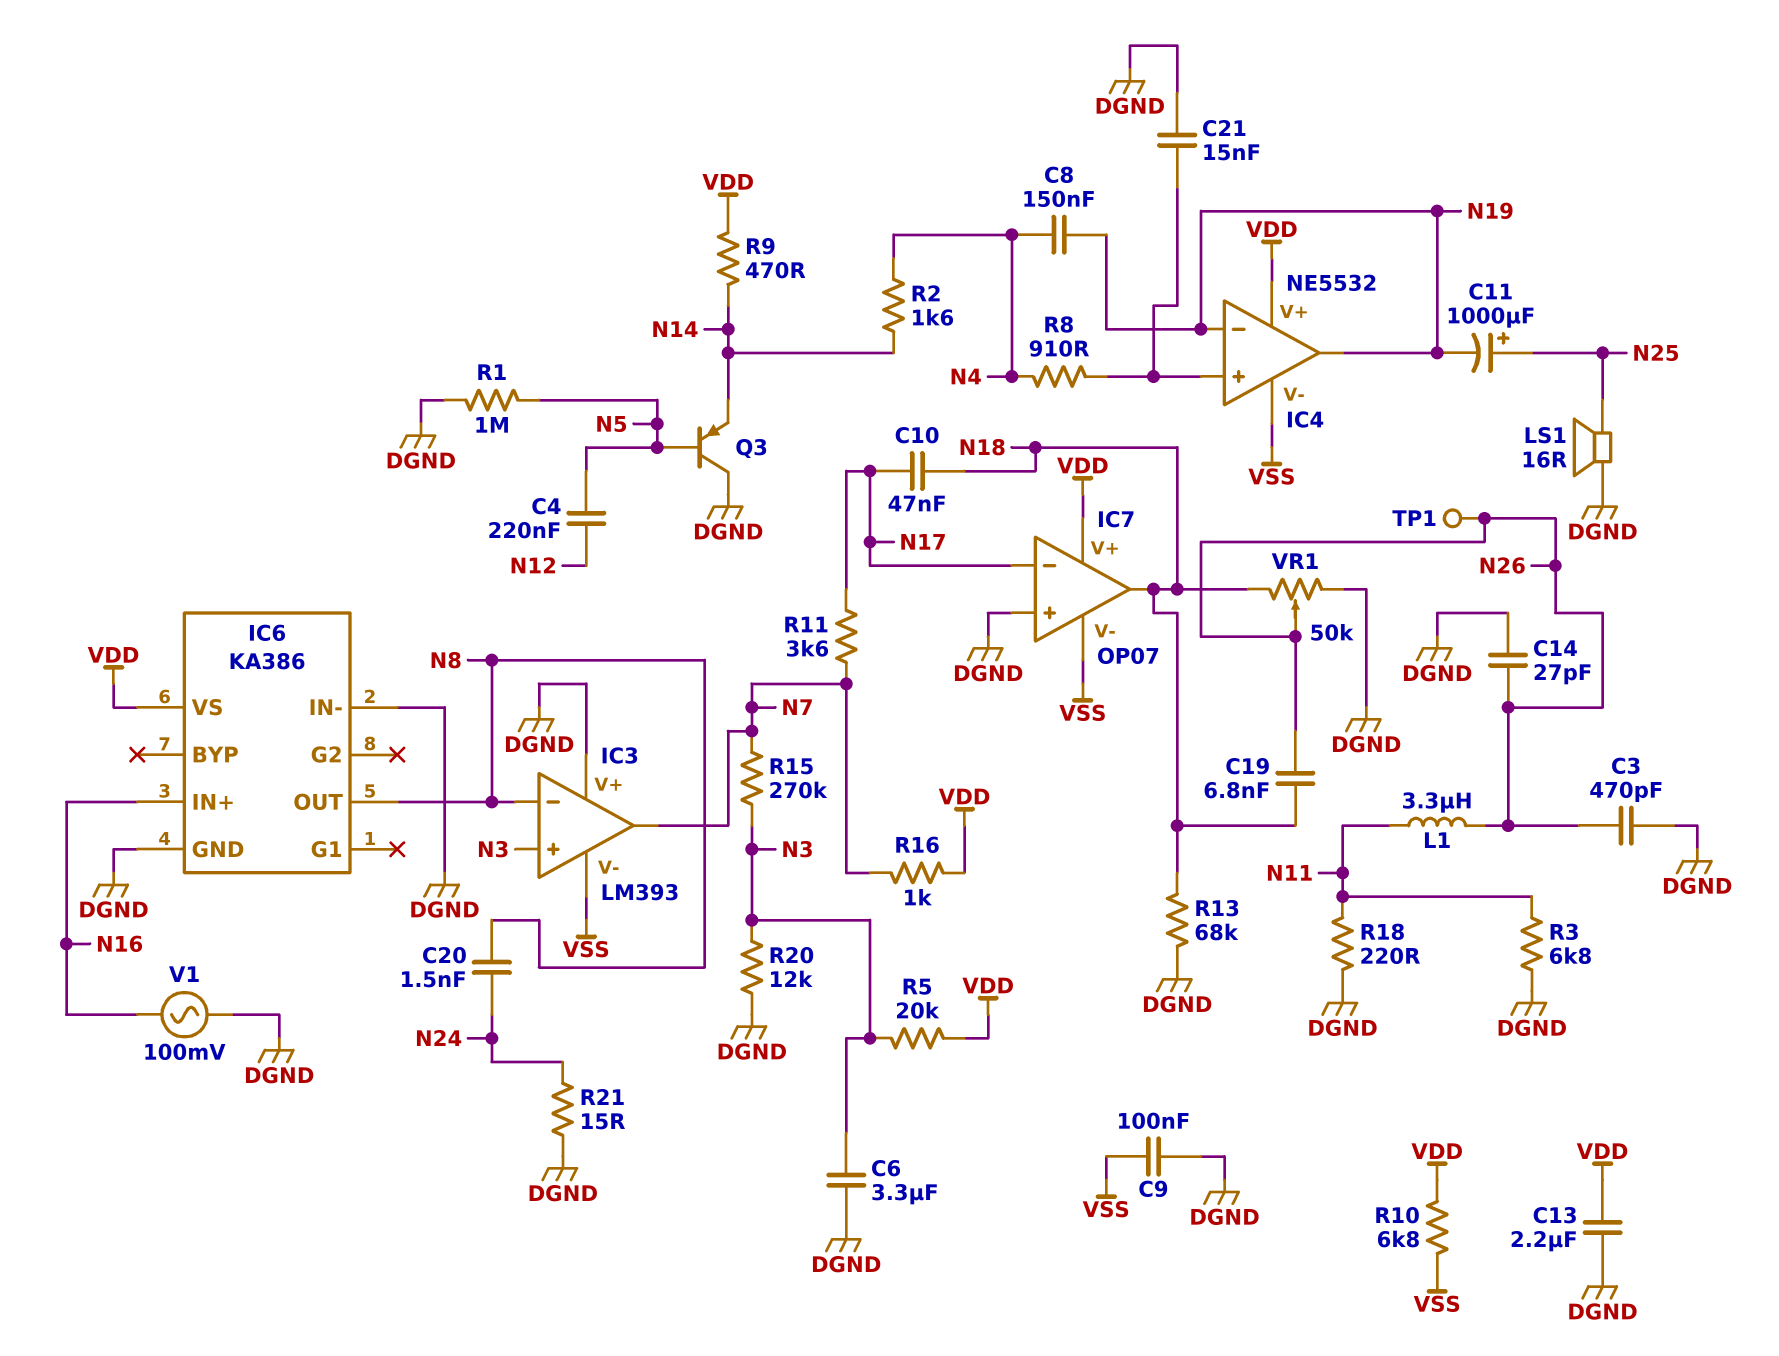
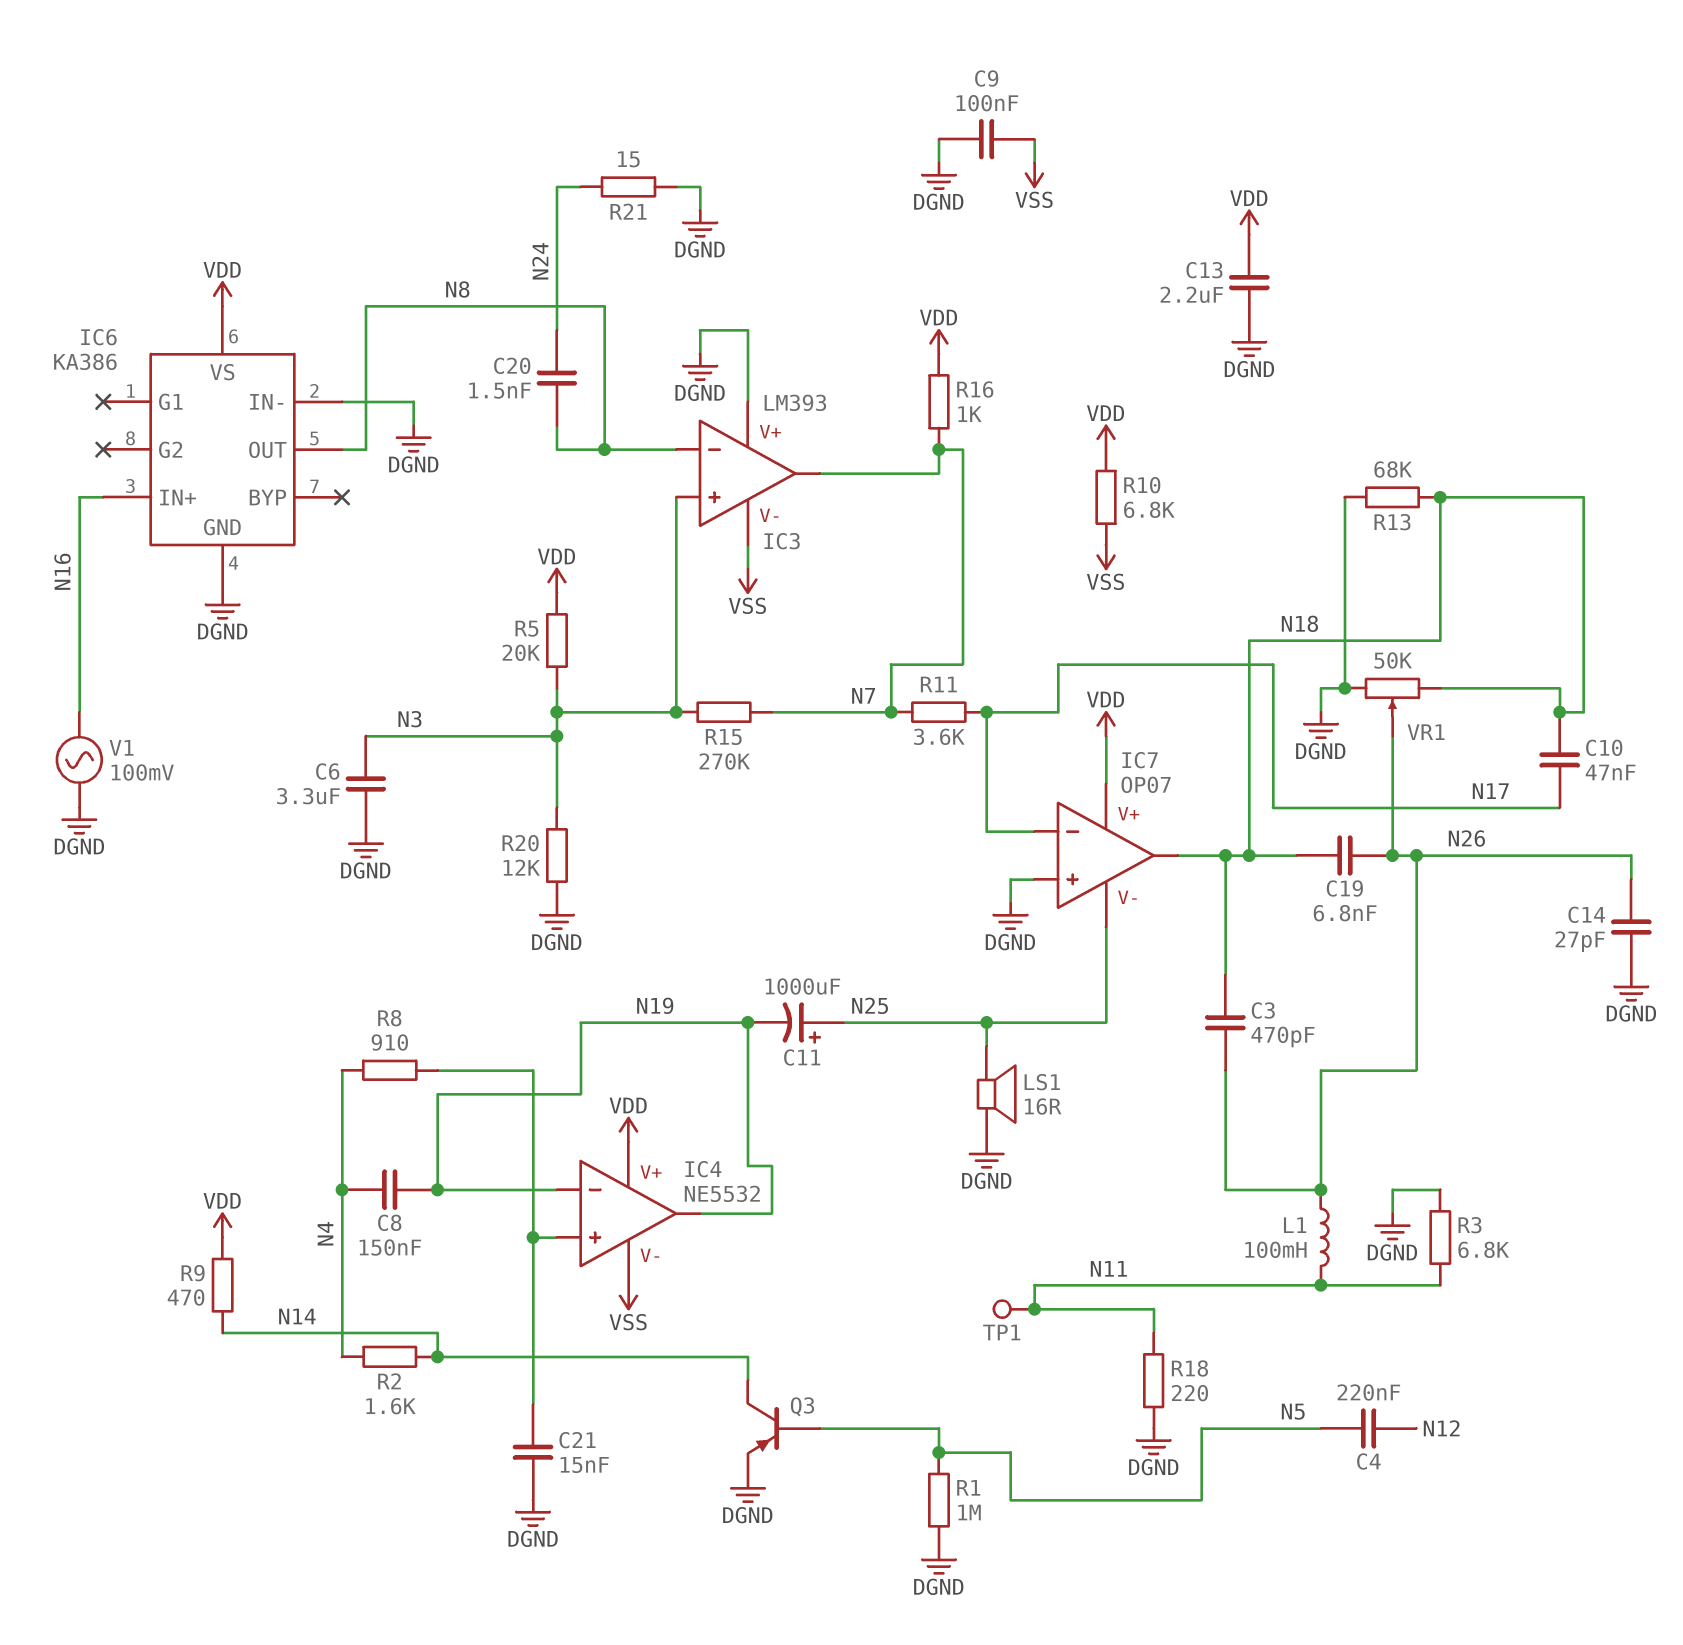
C3: 470pF (DGND, N26) -> 470pF (N18, N26)
IC7 pin V-: VSS -> N25
L1: 3.3uH (N11, N26) -> 100mH (N11, N26)
Q3: PNP (B N5, C DGND, E N14) -> PNP (B N5, C N14, E DGND)
TP1: test point (N26) -> test point (N11)

